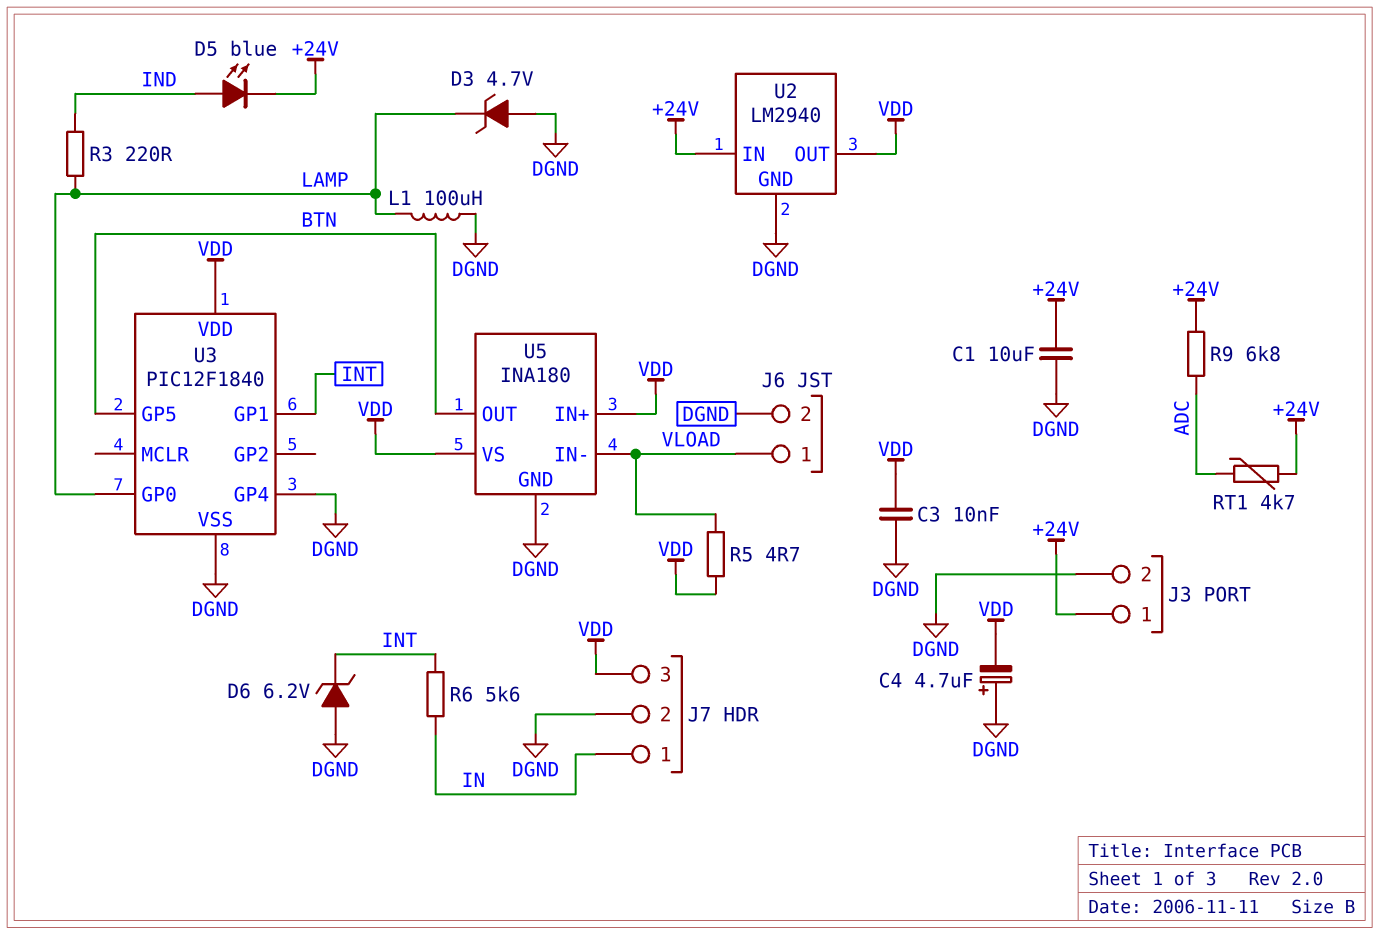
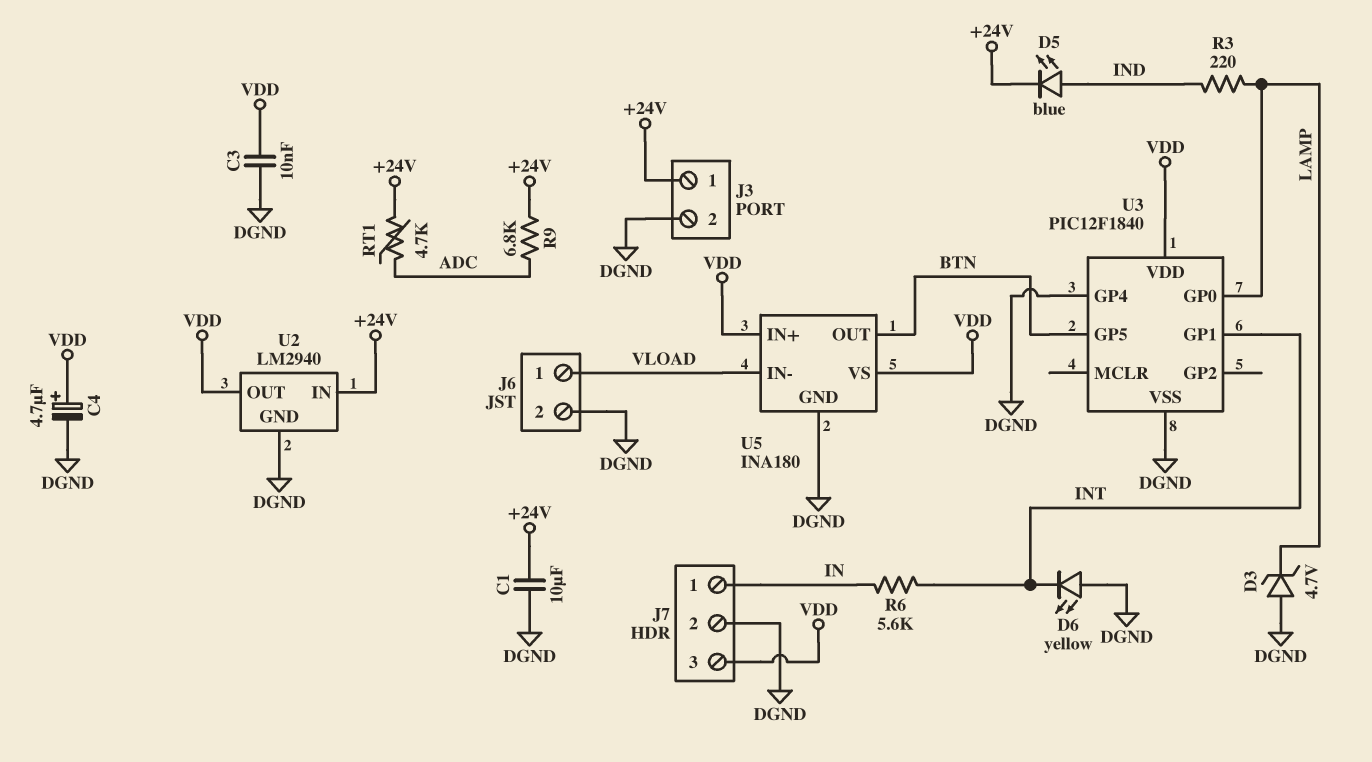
C4: 4.7uF (plus DGND, minus VDD) -> 4.7uF (plus VDD, minus DGND)
D6: zener 6.2V (A DGND, K INT) -> LED yellow (A DGND, K INT)
L1: 100uH (DGND, LAMP) -> none
R5: 4.7 (VDD, VLOAD) -> none

